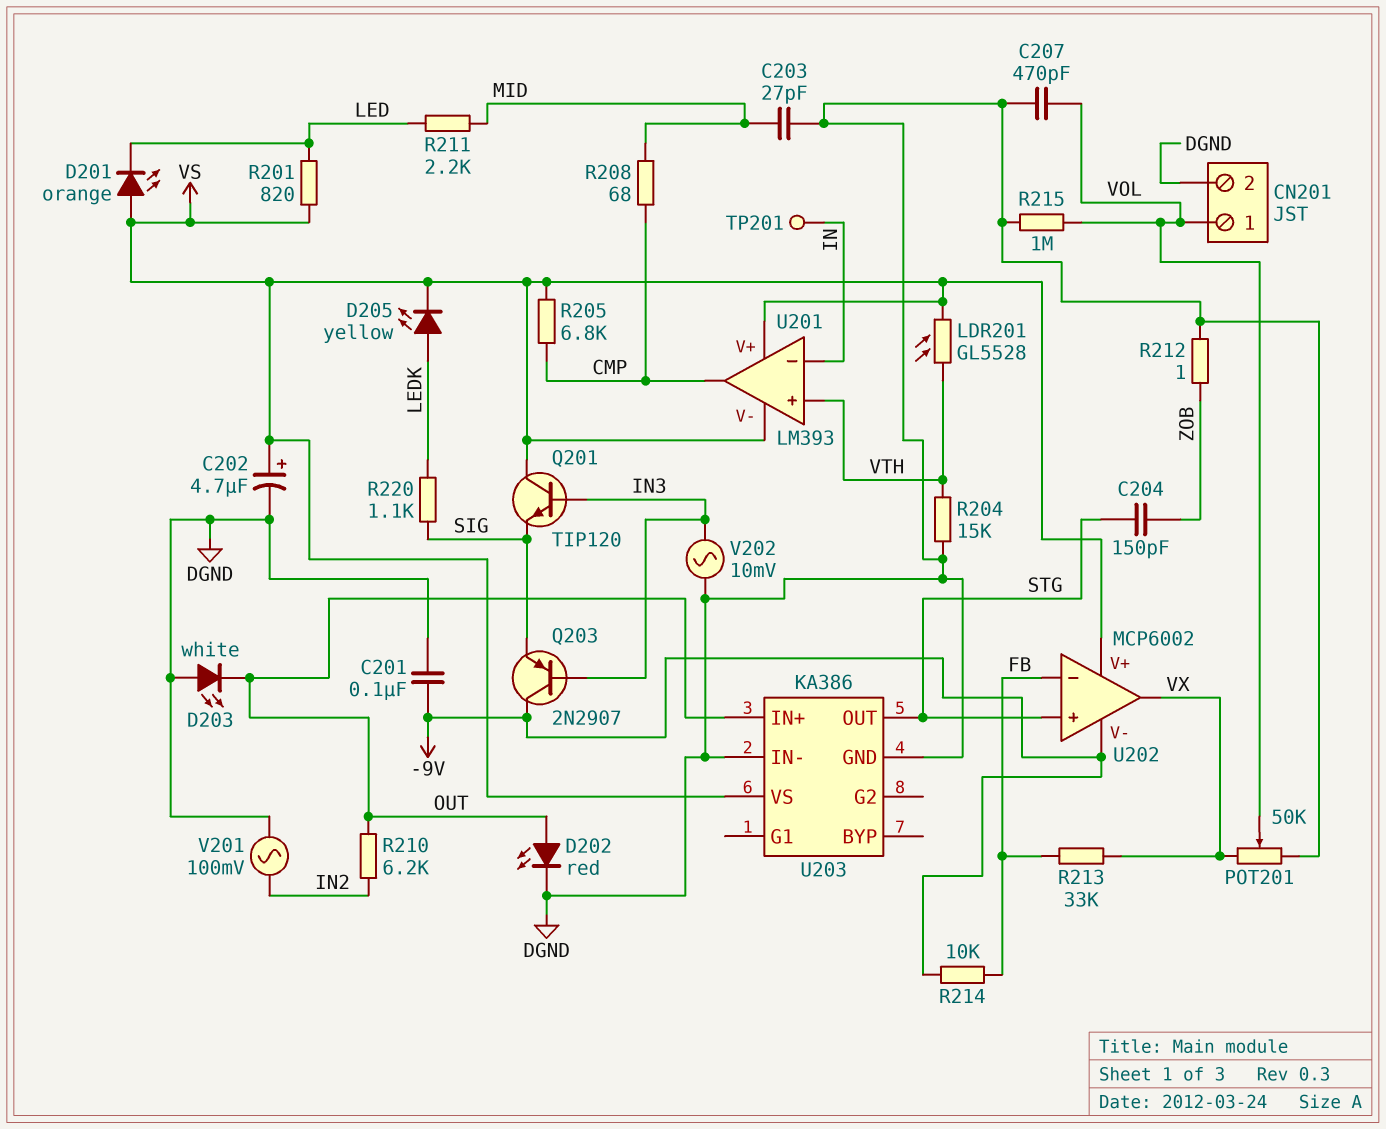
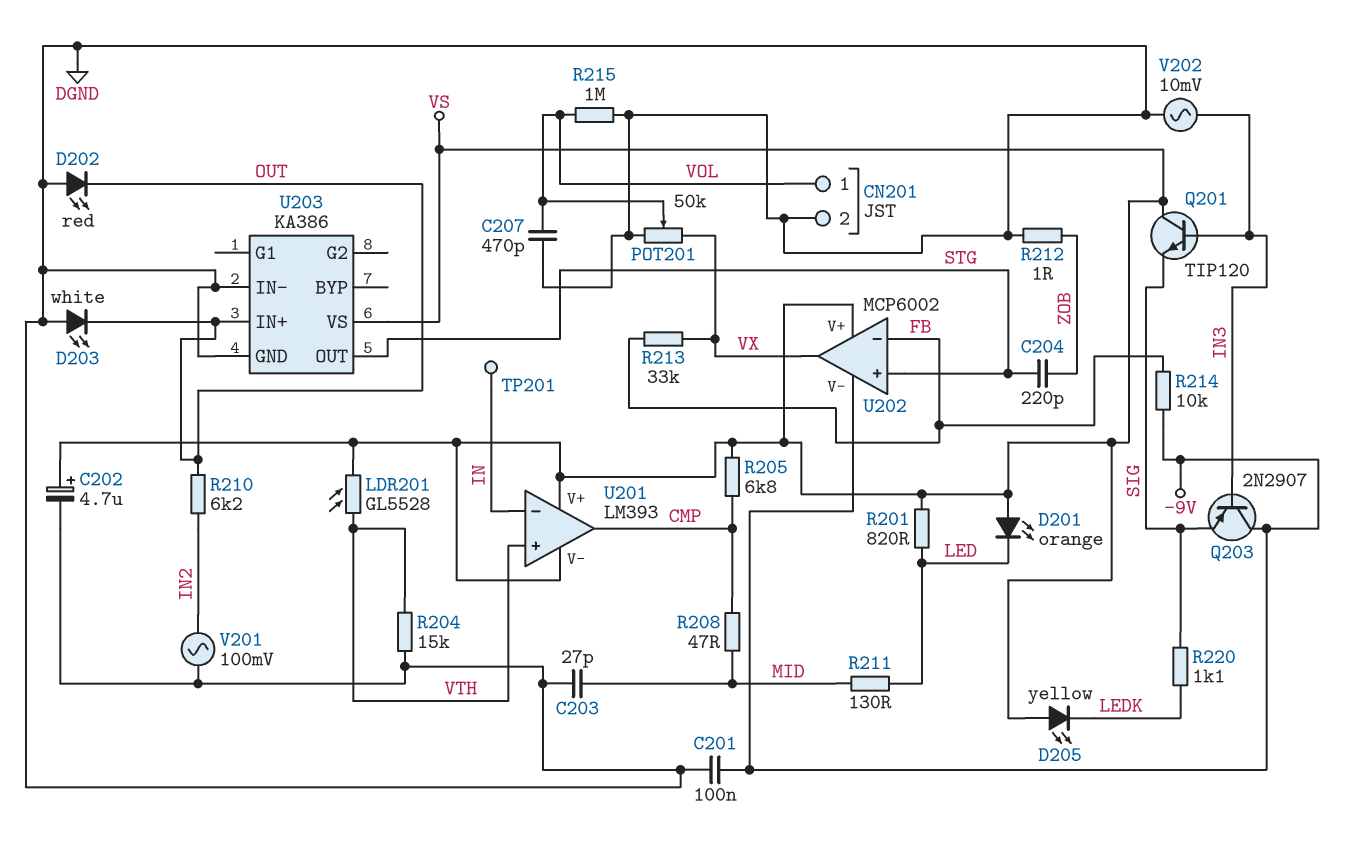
C204: 150pF (STG, ZOB) -> 220pF (STG, ZOB)
D202: LED red (A OUT, K DGND) -> LED red (A DGND, K OUT)
D205: LED yellow (A LEDK, K VS) -> LED yellow (A VS, K LEDK)
R208: 68 (CMP, MID) -> 47 (CMP, MID)
R211: 2.2k (LED, MID) -> 130 (LED, MID)

